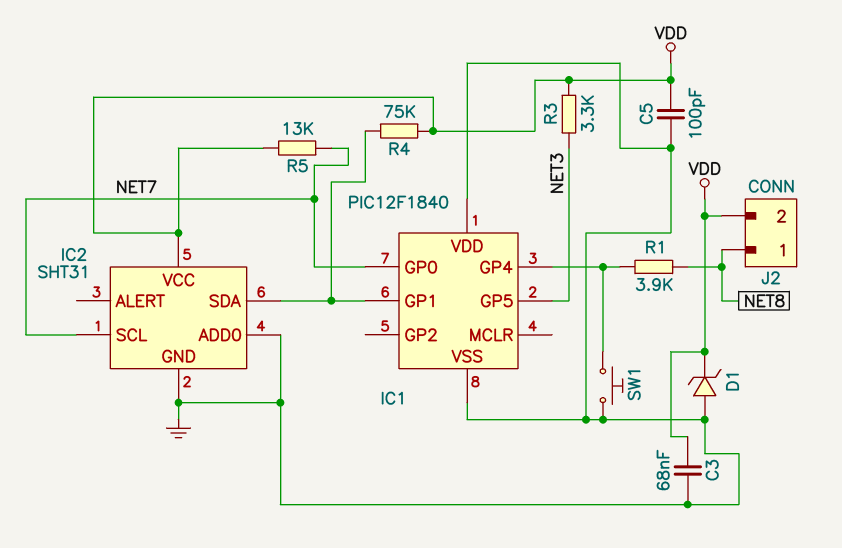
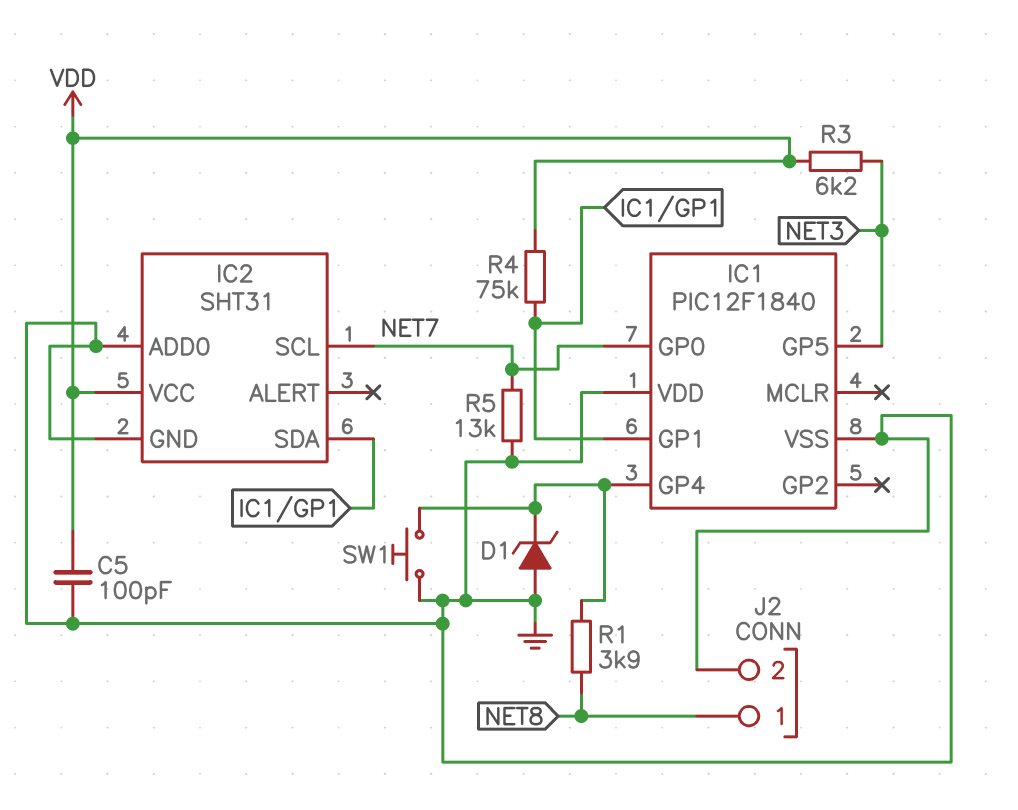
C3: 68nF (GND, VDD) -> none
D1: zener (A GND, K VDD) -> zener (A GND, K IC1/GP4)
J2 pin 2: VDD -> GND
R3: 3.3k (NET3, VDD) -> 6.2k (NET3, VDD)
R5: 13k (NET7, VDD) -> 13k (GND, NET7)

